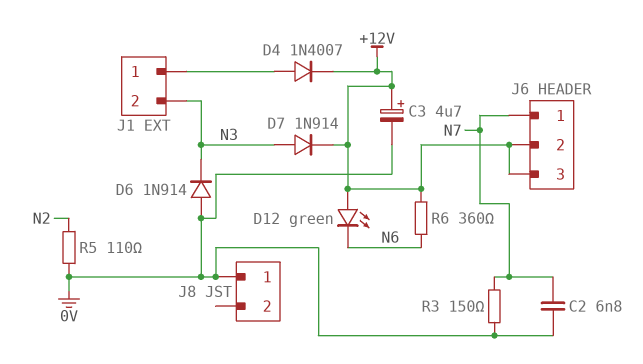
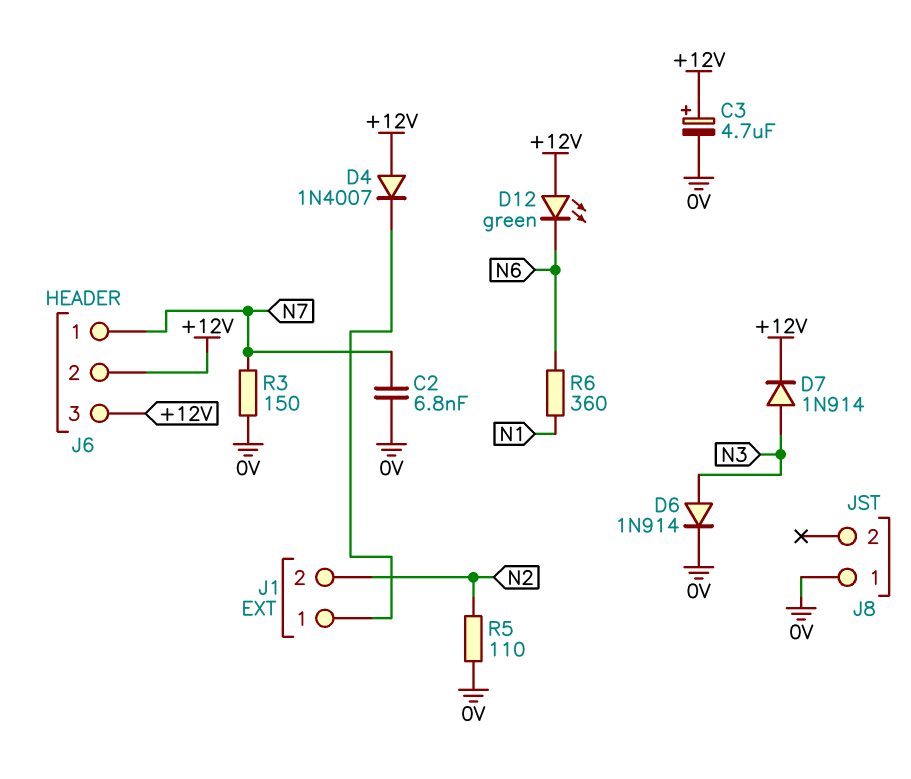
D4: diode 1N4007 (A J1/1, K +12V) -> diode 1N4007 (A +12V, K J1/1)
D6: diode 1N914 (A 0V, K N3) -> diode 1N914 (A N3, K 0V)
J1 pin 2: N3 -> N2
R6: 360 (+12V, N6) -> 360 (N1, N6)

